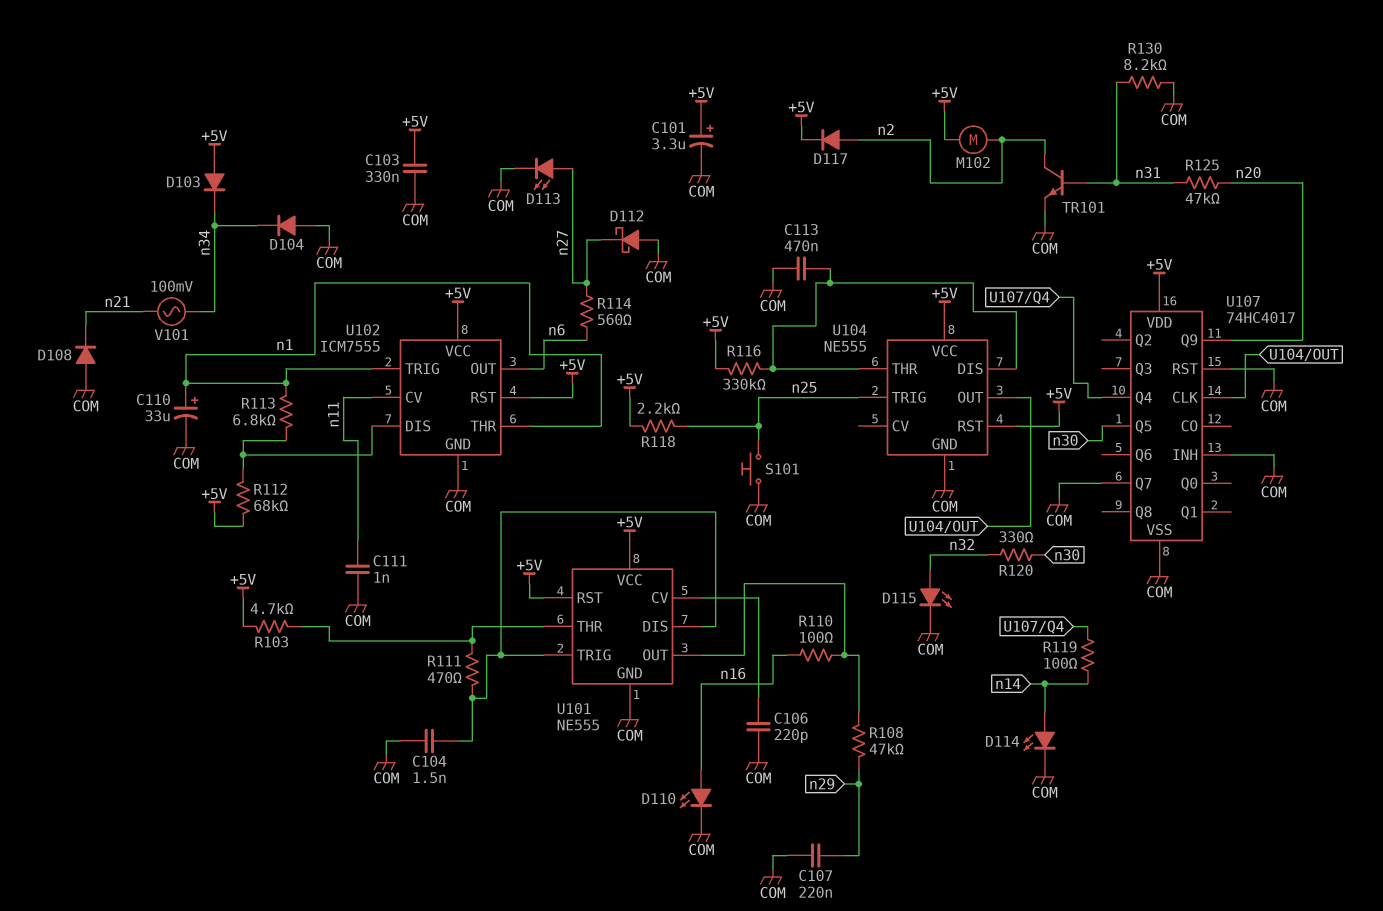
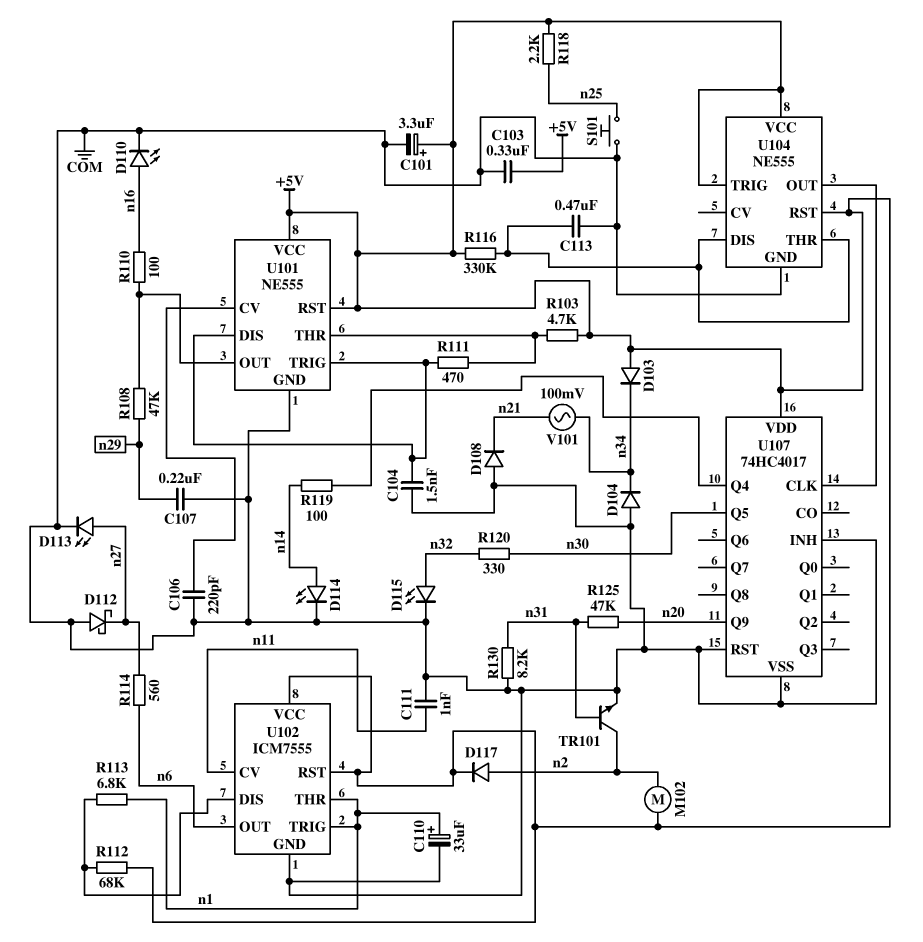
U104 pin TRIG: n25 -> +5V
U107 pin Q7: COM -> none

